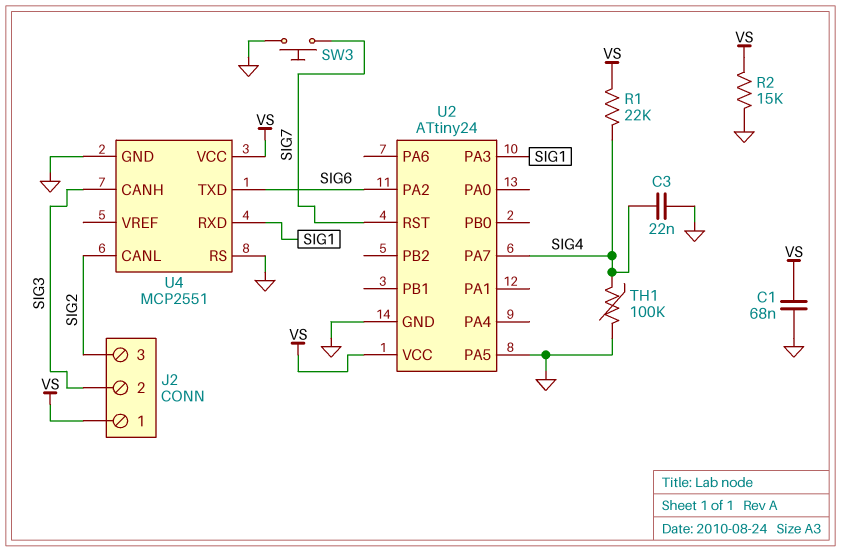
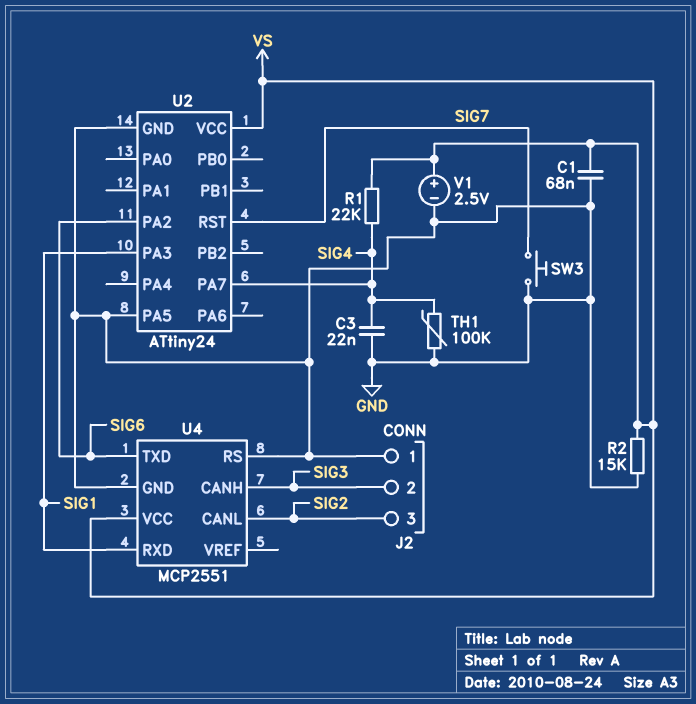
J2 pin 1: VS -> GND
V1: none -> 2.5V (plus VS, minus GND)

